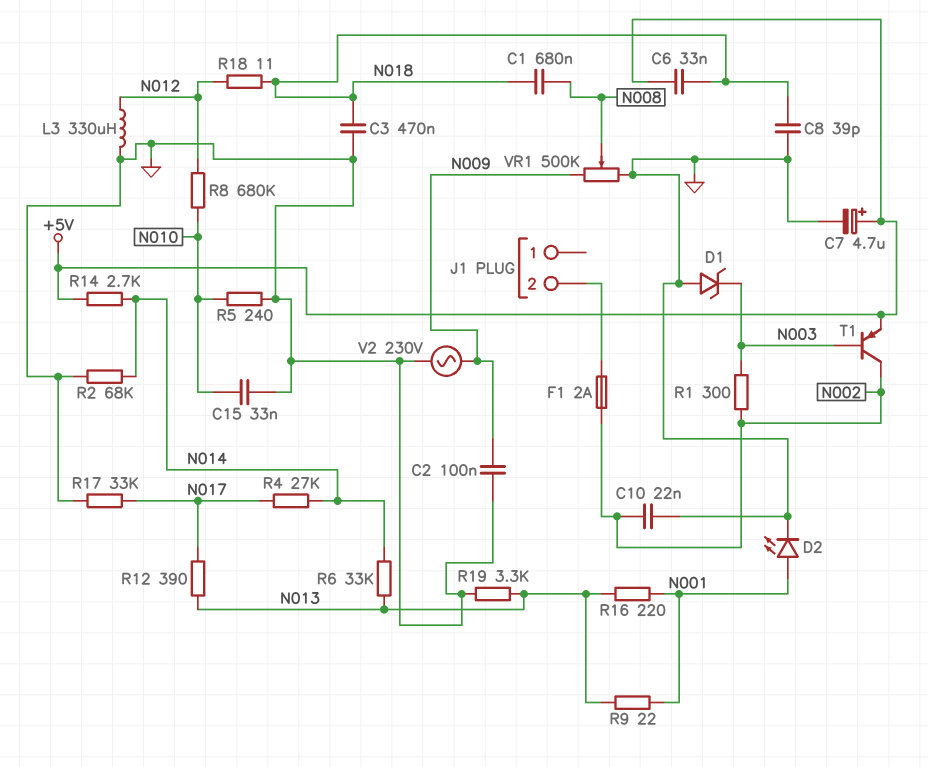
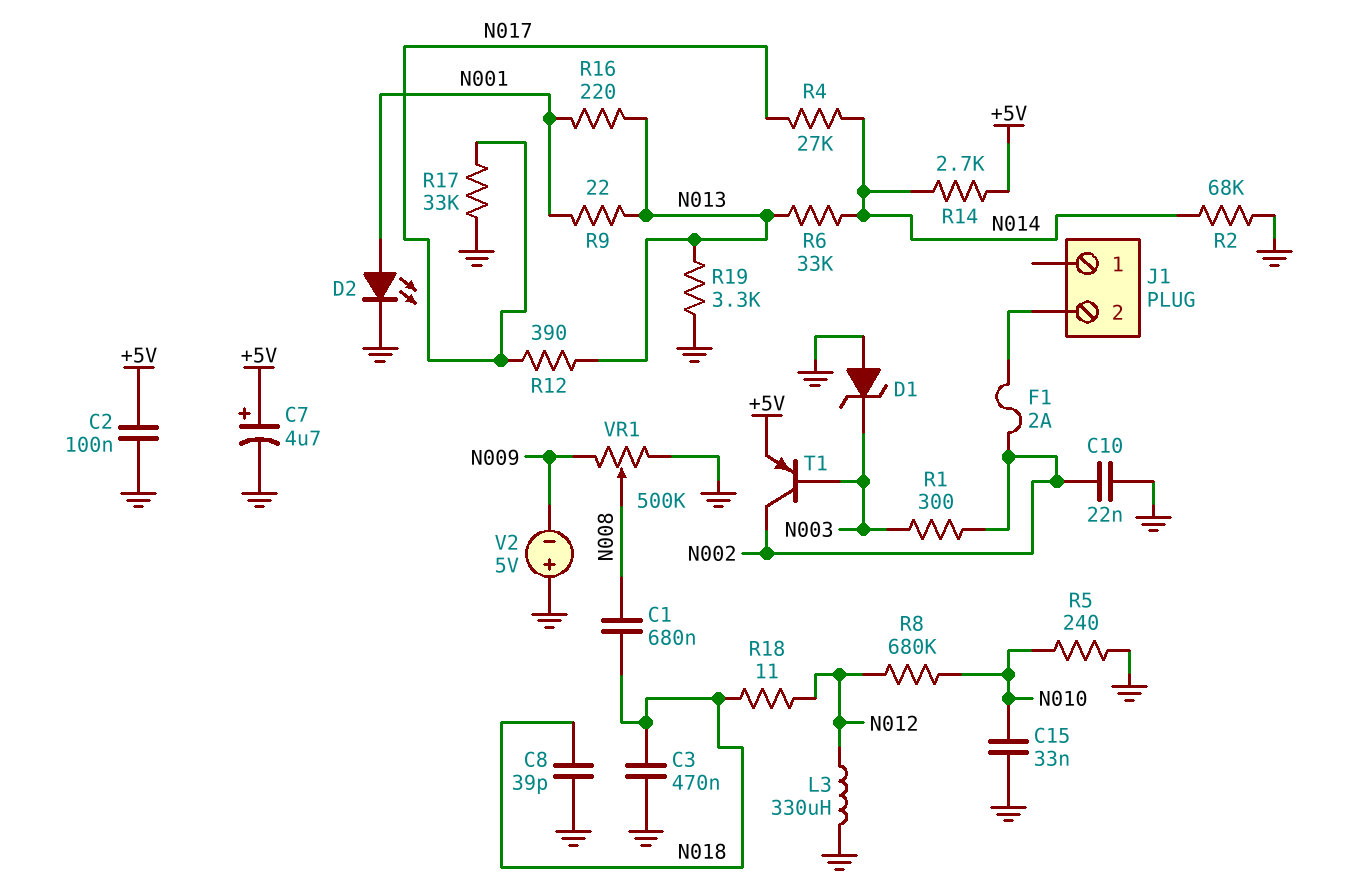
C2: 100nF (GND, N009) -> 100nF (+5V, GND)
C6: 33nF (+5V, N018) -> none
V2: AC 230V (GND, N009) -> 5V (plus GND, minus N009)

